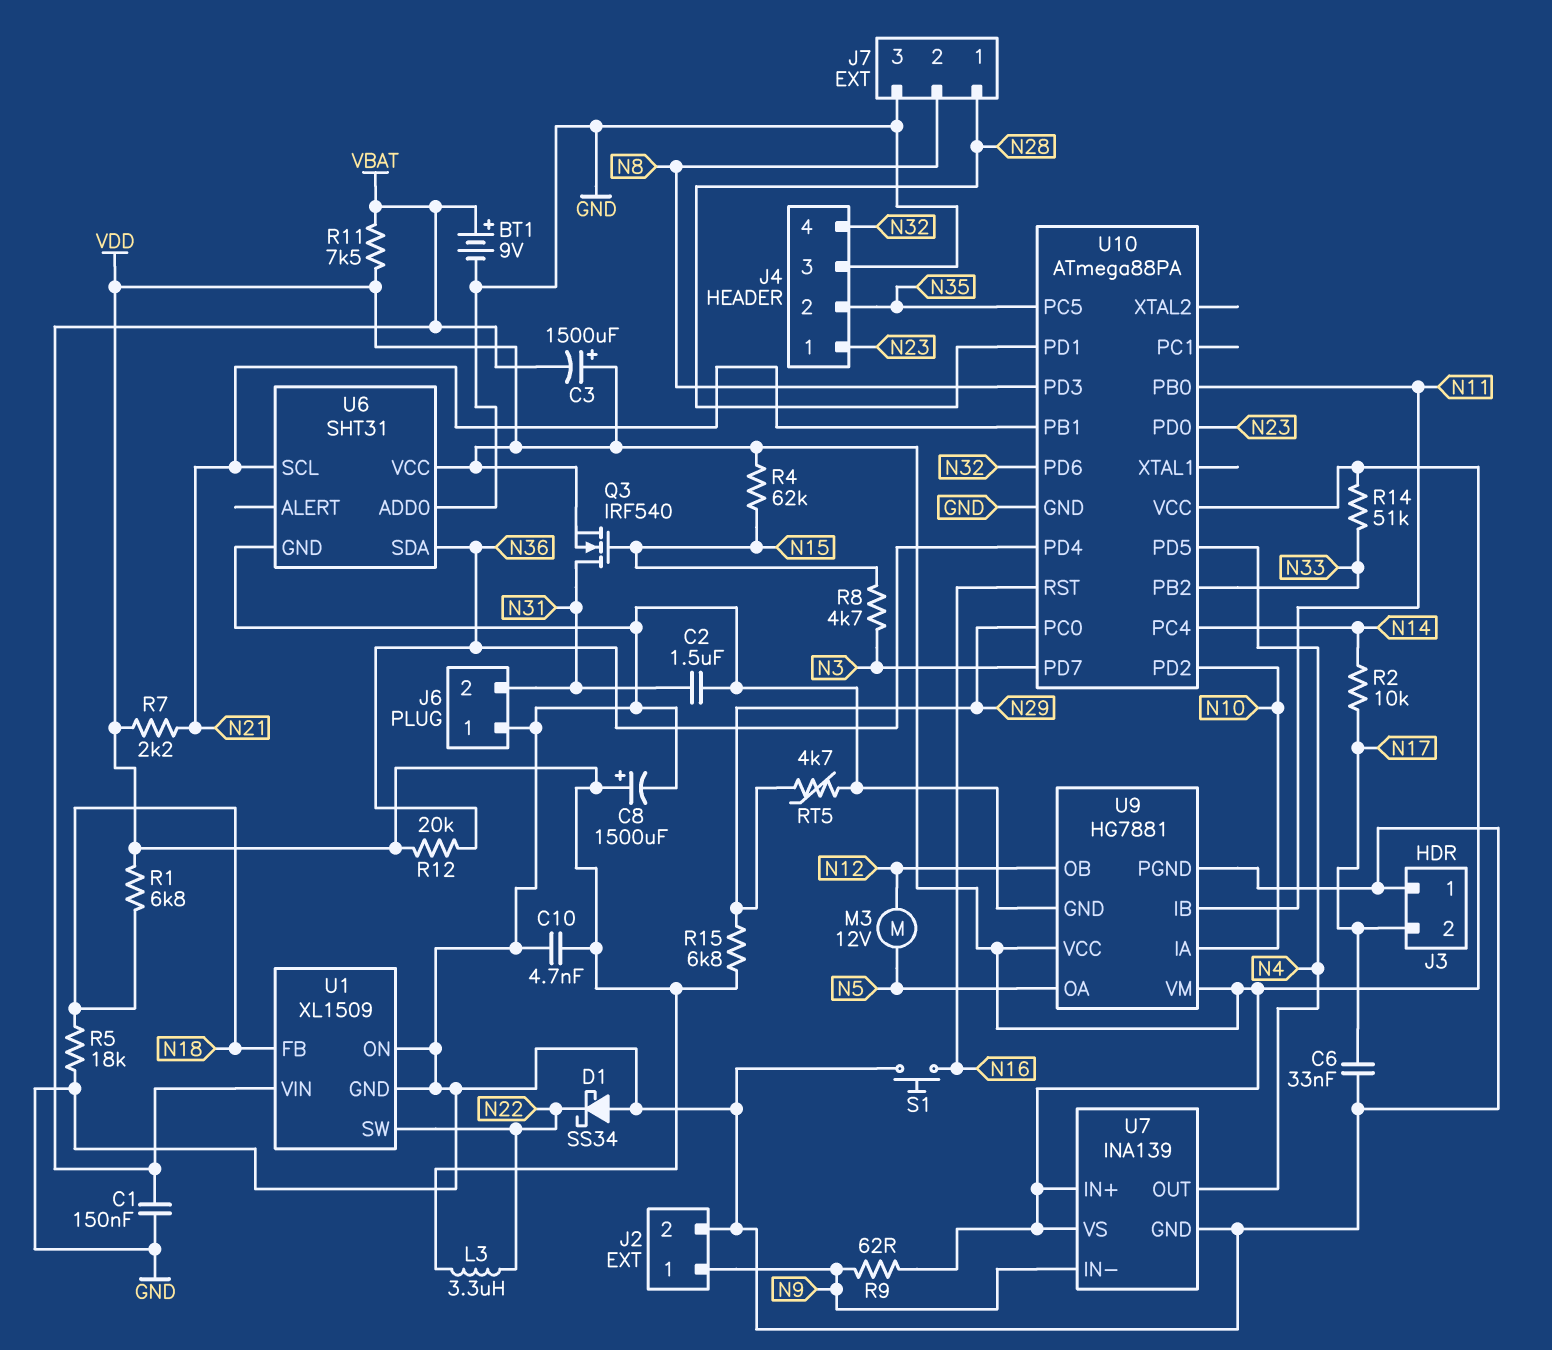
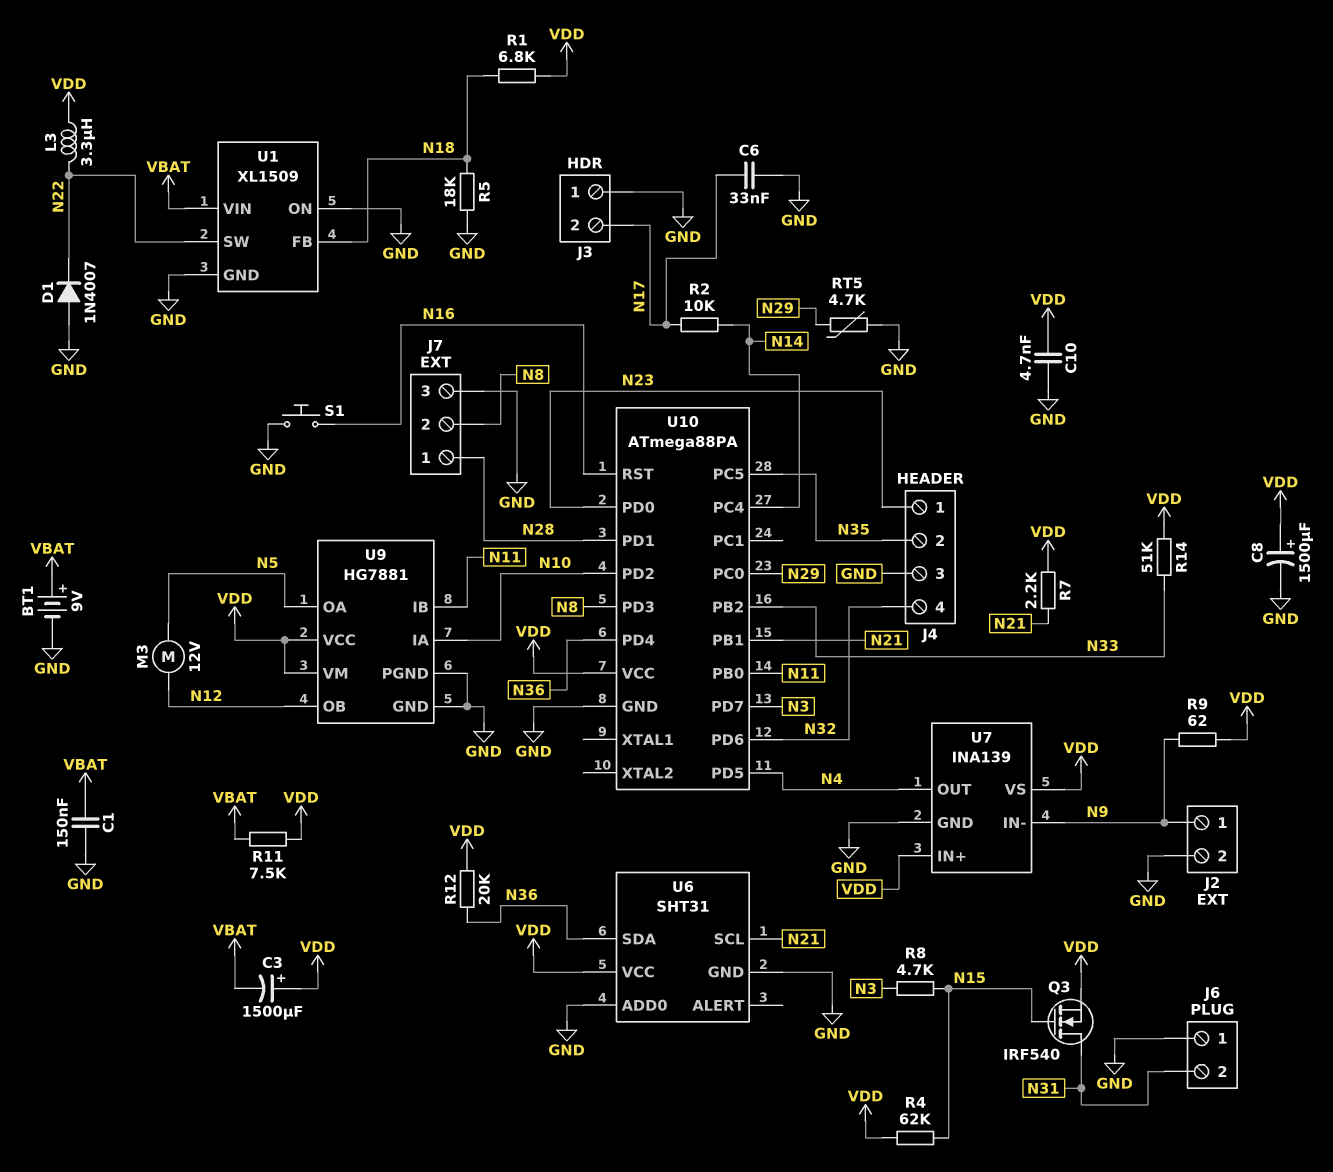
C2: 1.5uF (GND, N31) -> none
D1: schottky SS34 (A GND, K N22) -> diode 1N4007 (A GND, K N22)
R15: 6.8k (N29, VDD) -> none

